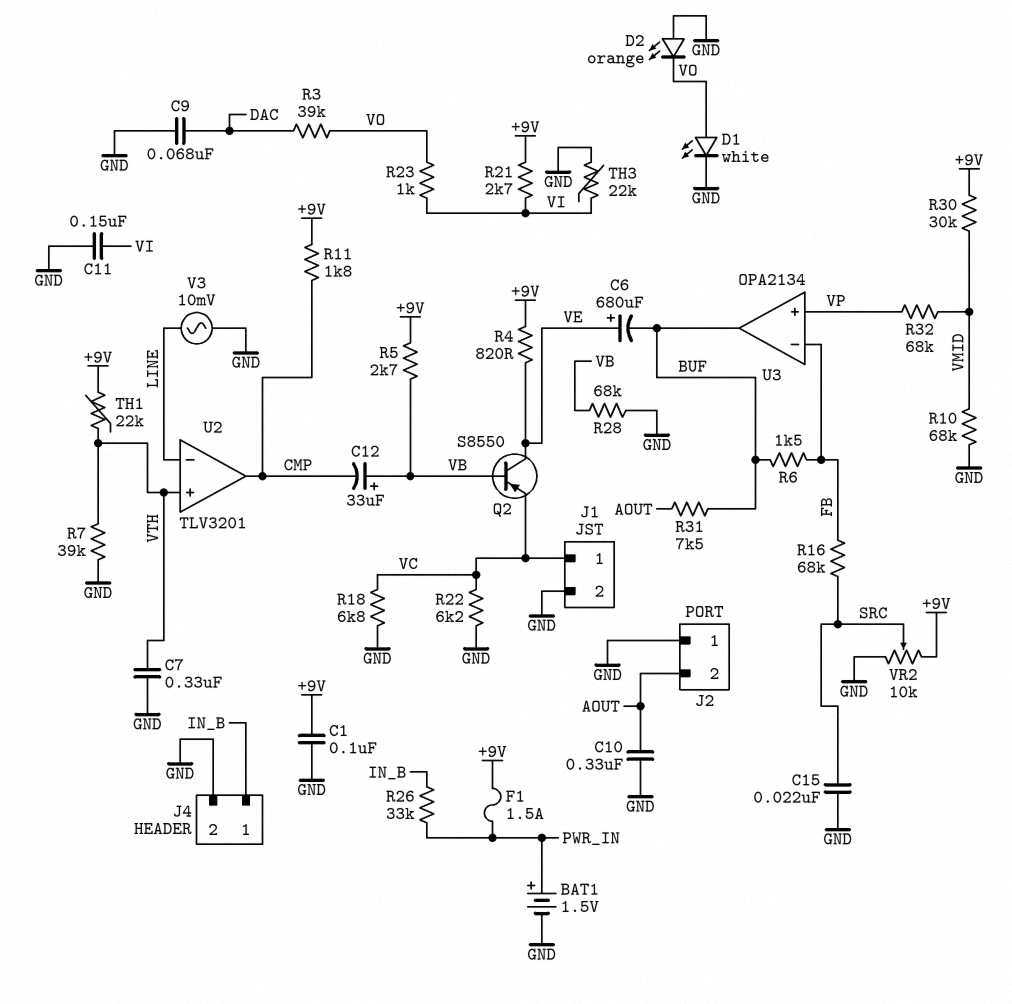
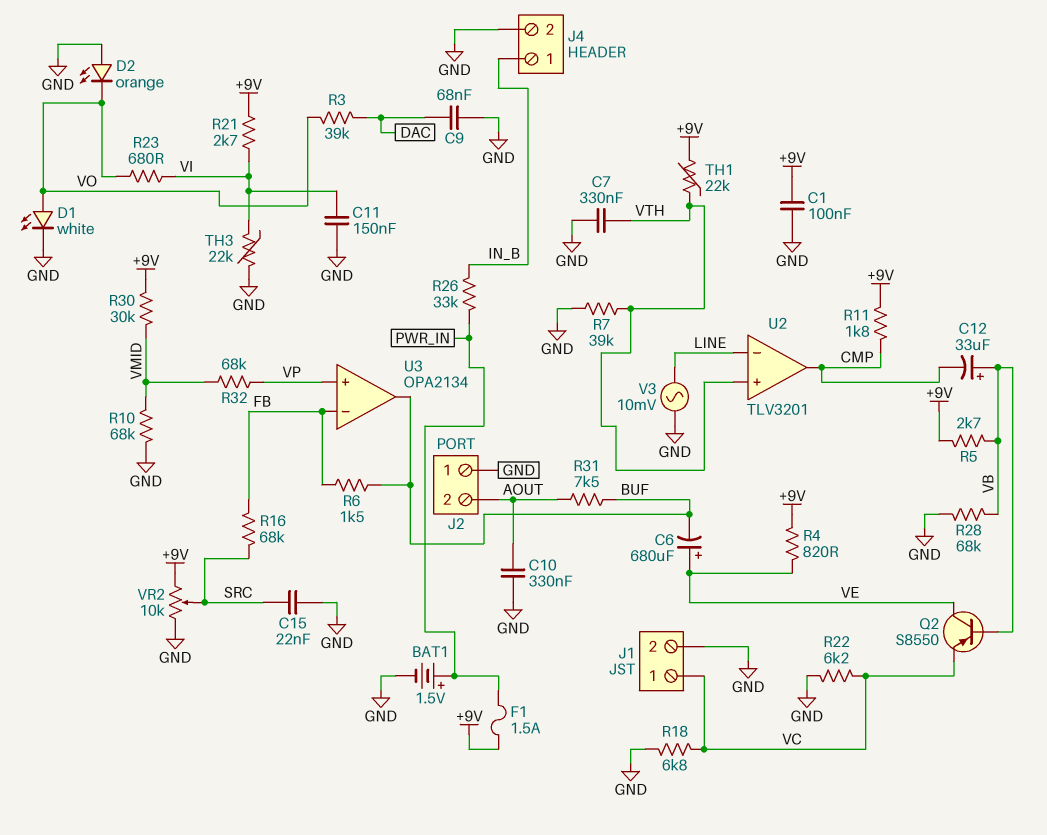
R23: 1k (VI, VO) -> 680 (VI, VO)

